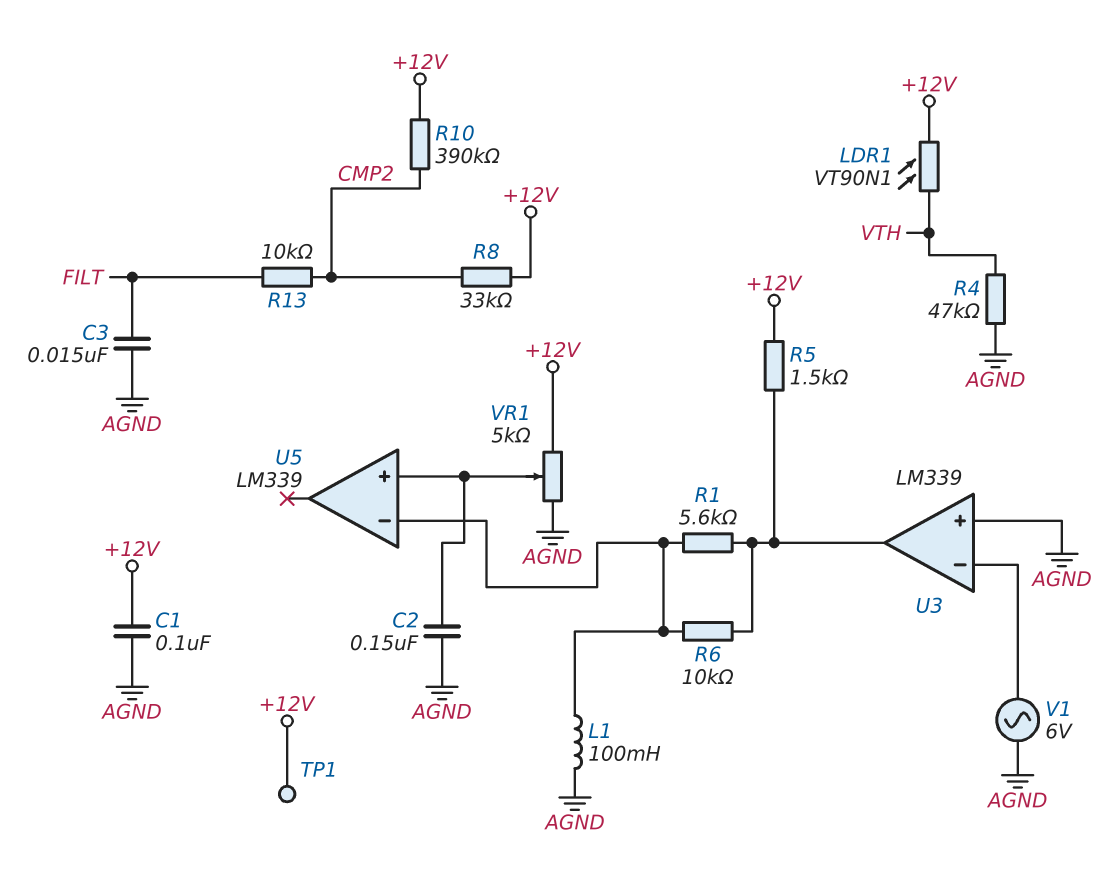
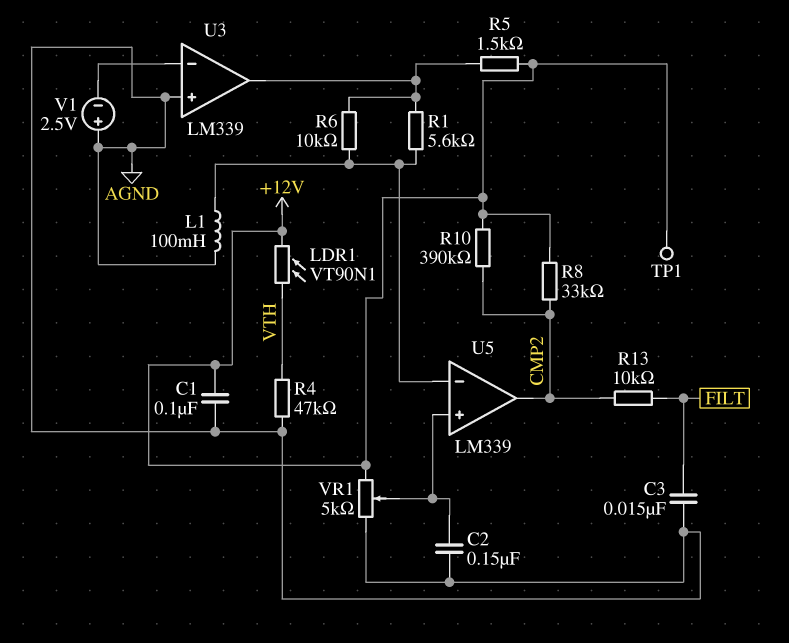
U5 pin out: none -> CMP2
V1: AC 6V (AGND, U3/in-) -> 2.5V (plus AGND, minus U3/in-)

